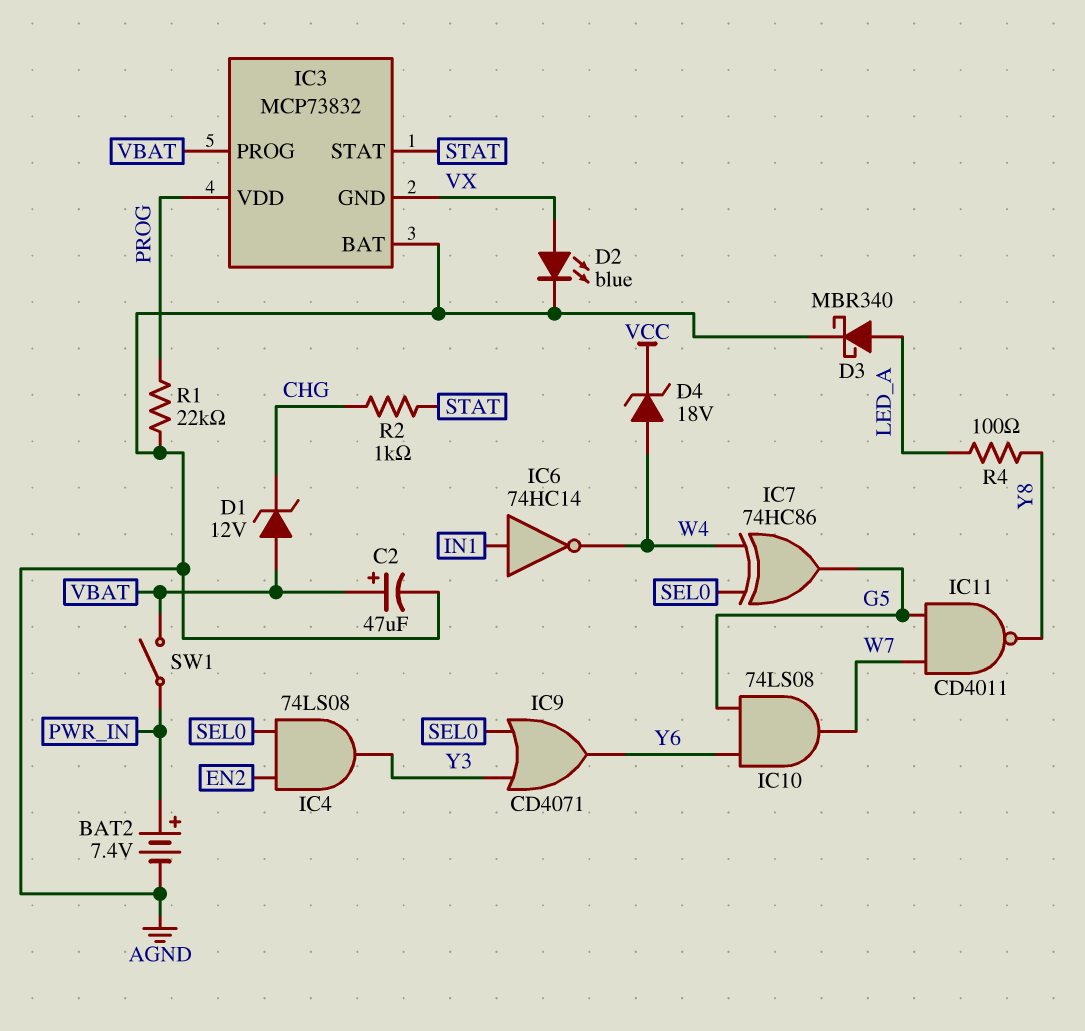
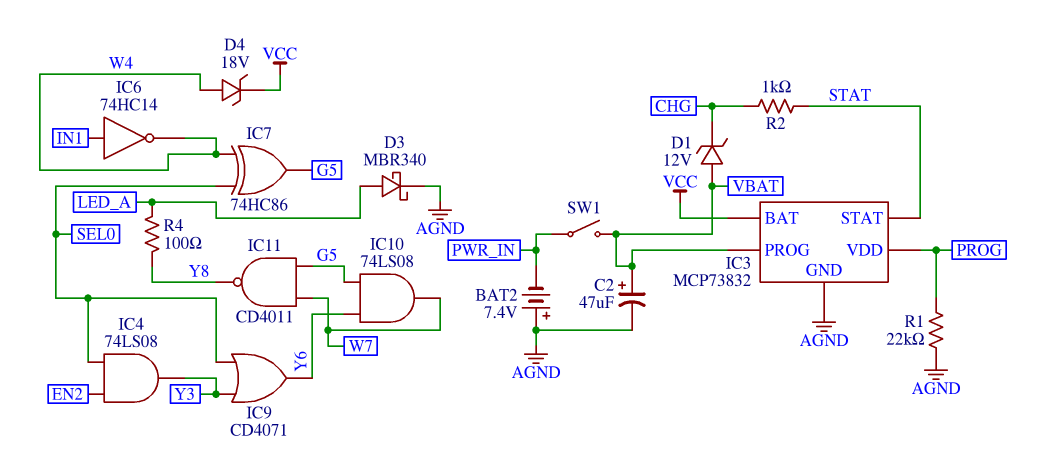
BAT2: 7.4V (plus PWR_IN, minus AGND) -> 7.4V (plus AGND, minus PWR_IN)
D2: LED blue (A VX, K AGND) -> none
IC3 pin BAT: AGND -> VCC
IC3 pin GND: VX -> AGND

